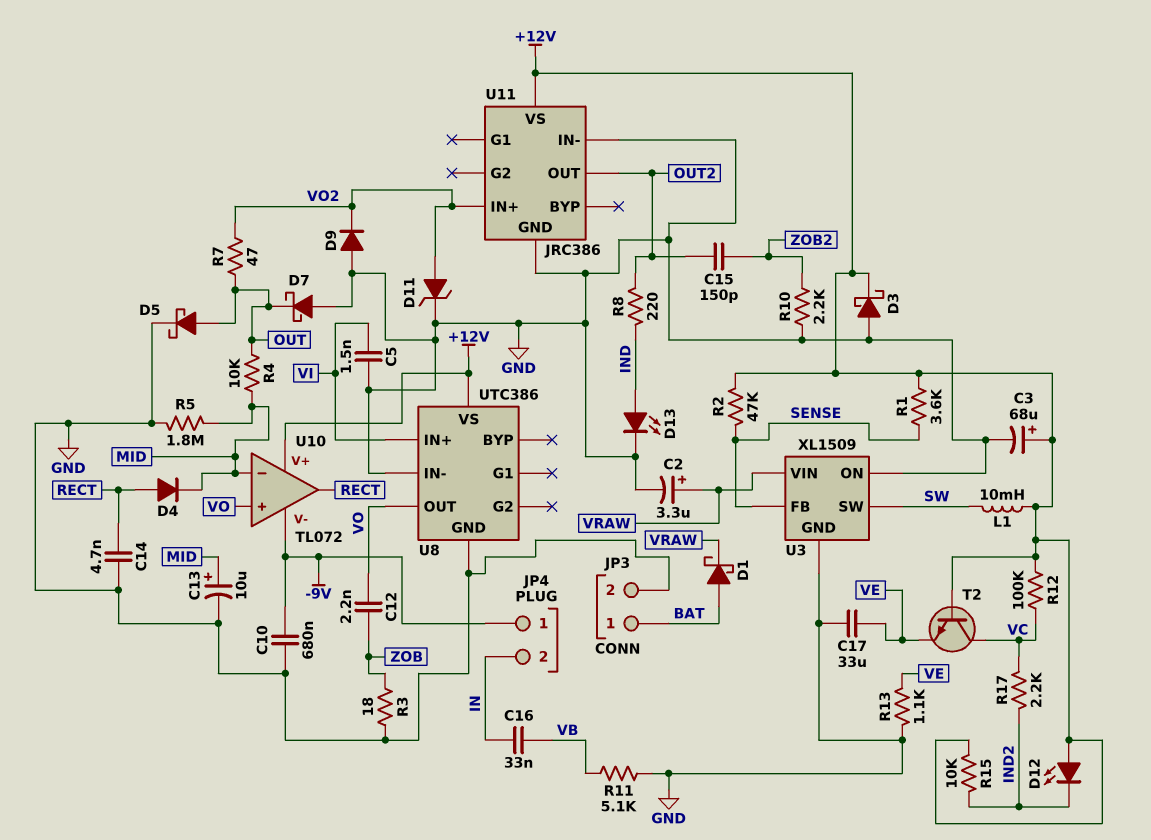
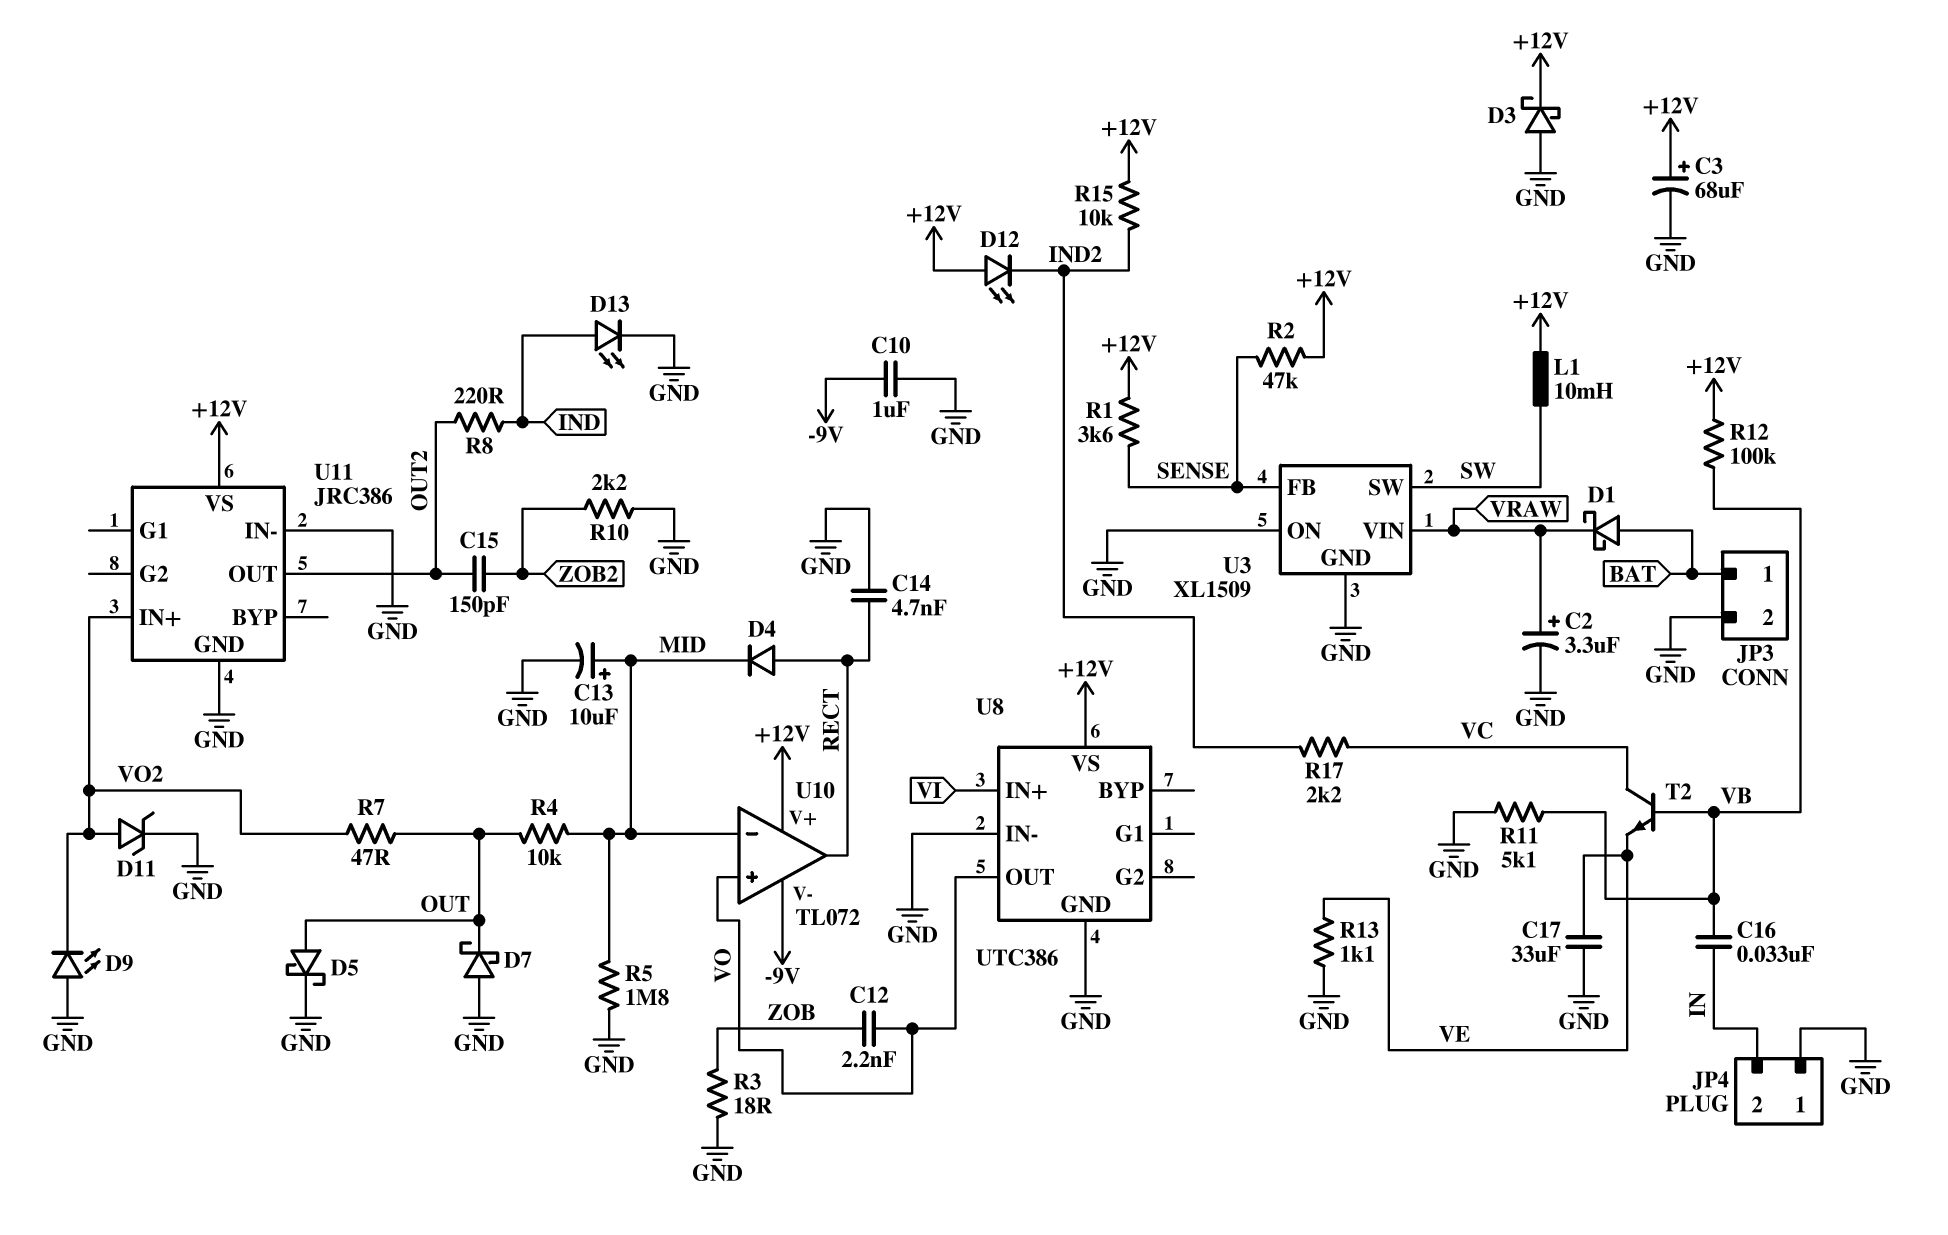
C5: 1.5nF (GND, VI) -> none
C10: 680nF (-9V, GND) -> 1uF (-9V, GND)
D9: diode (A GND, K VO2) -> LED (A GND, K VO2)
JP4 pin 1: -9V -> GND
R12: 100k (+12V, VC) -> 100k (+12V, VB)
T2: NPN (B +12V, C VC, E VE) -> NPN (B VB, C VC, E VE)

